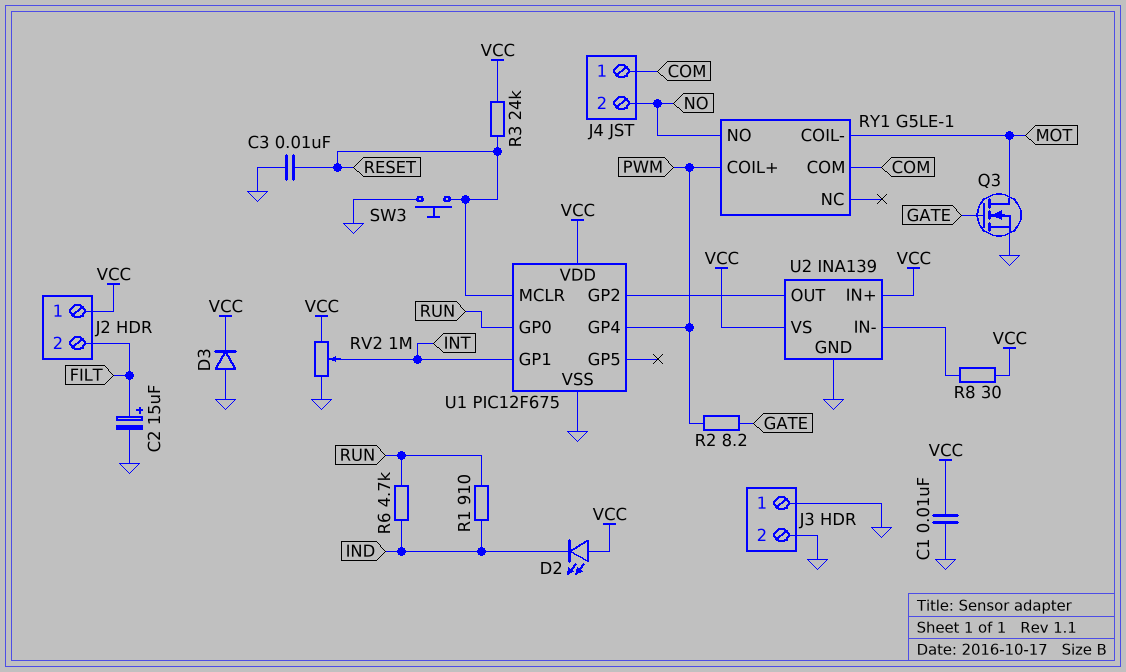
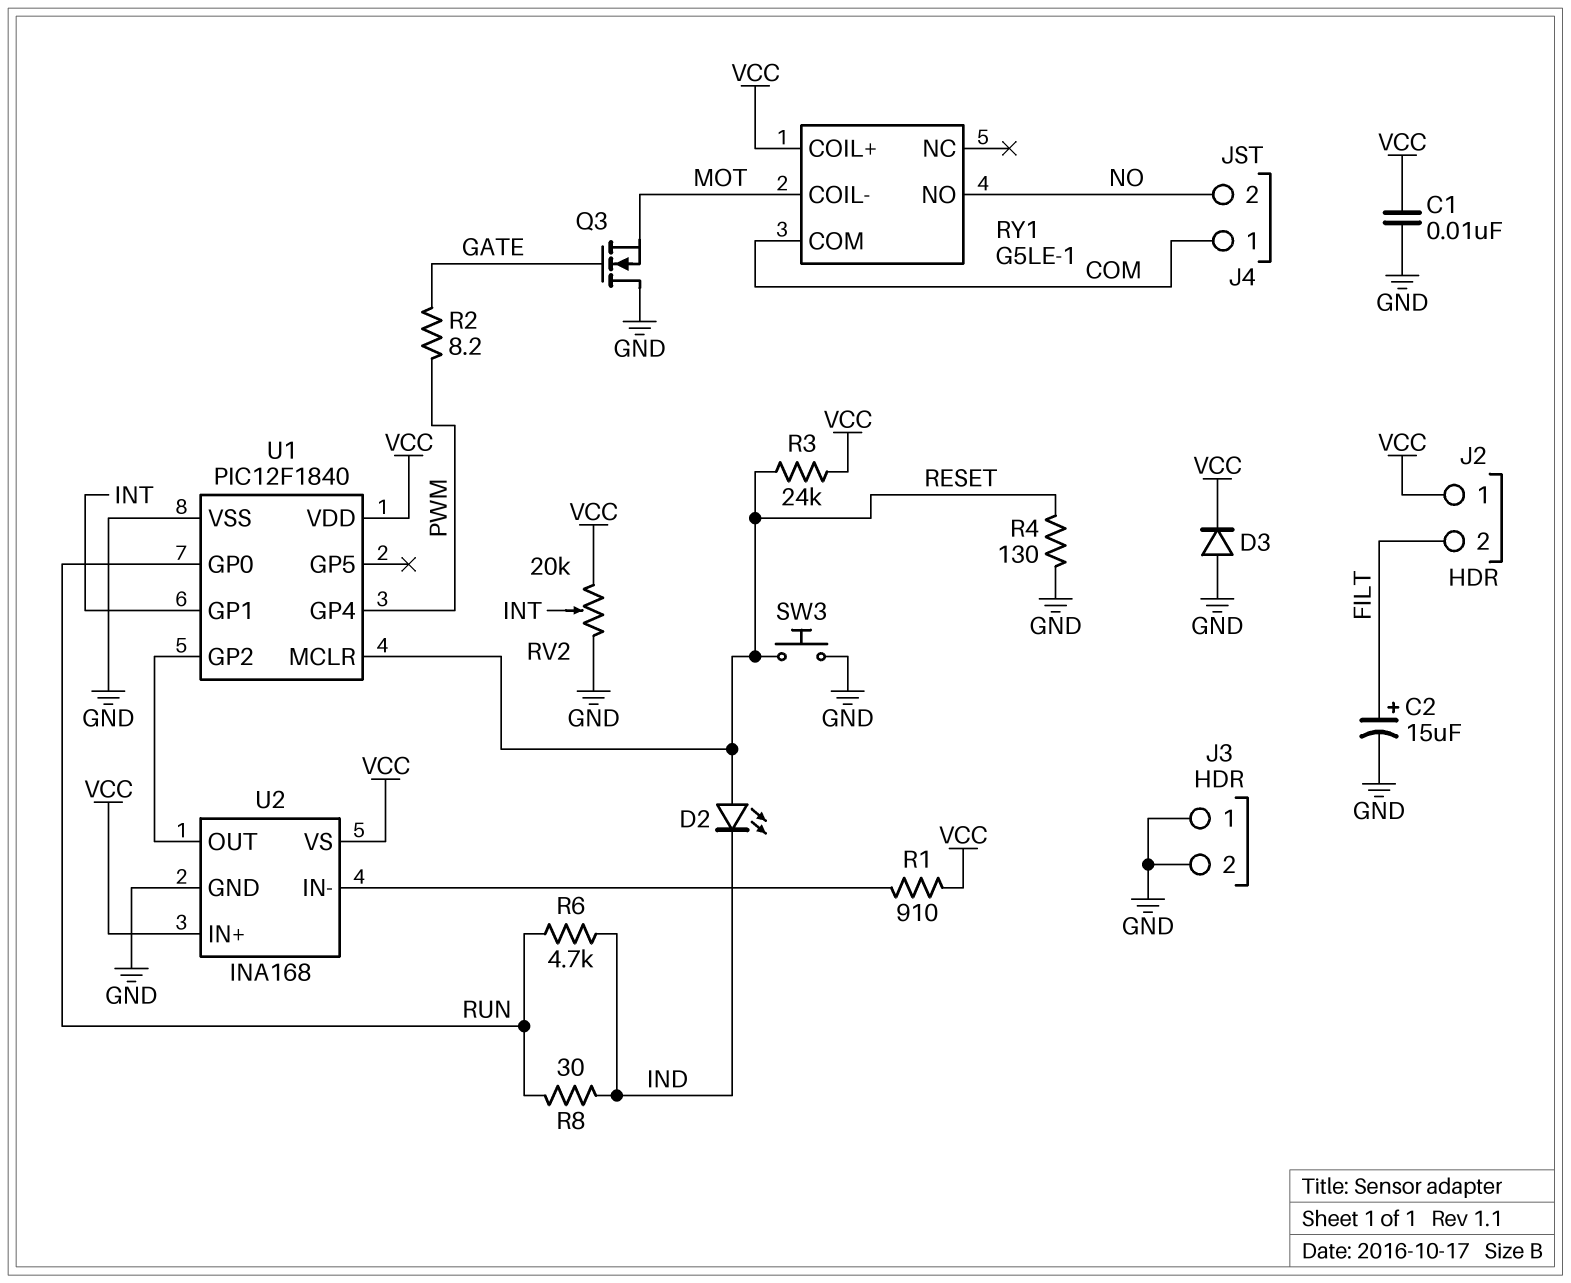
C3: 10nF (GND, RESET) -> none
D2: LED (A VCC, K IND) -> LED (A RESET, K IND)
Q3: NMOS (G GATE, D MOT, S GND) -> NMOS (G GATE, D GND, S MOT)
R1: 910 (IND, RUN) -> 910 (U2/IN-, VCC)
R4: none -> 130 (GND, RESET)
R8: 30 (U2/IN-, VCC) -> 30 (IND, RUN)
RV2: 1M (GND, VCC, wiper INT) -> 20k (GND, VCC, wiper INT)
RY1 pin COIL+: PWM -> VCC
U1: PIC12F675 -> PIC12F1840
U2: INA139 -> INA168

